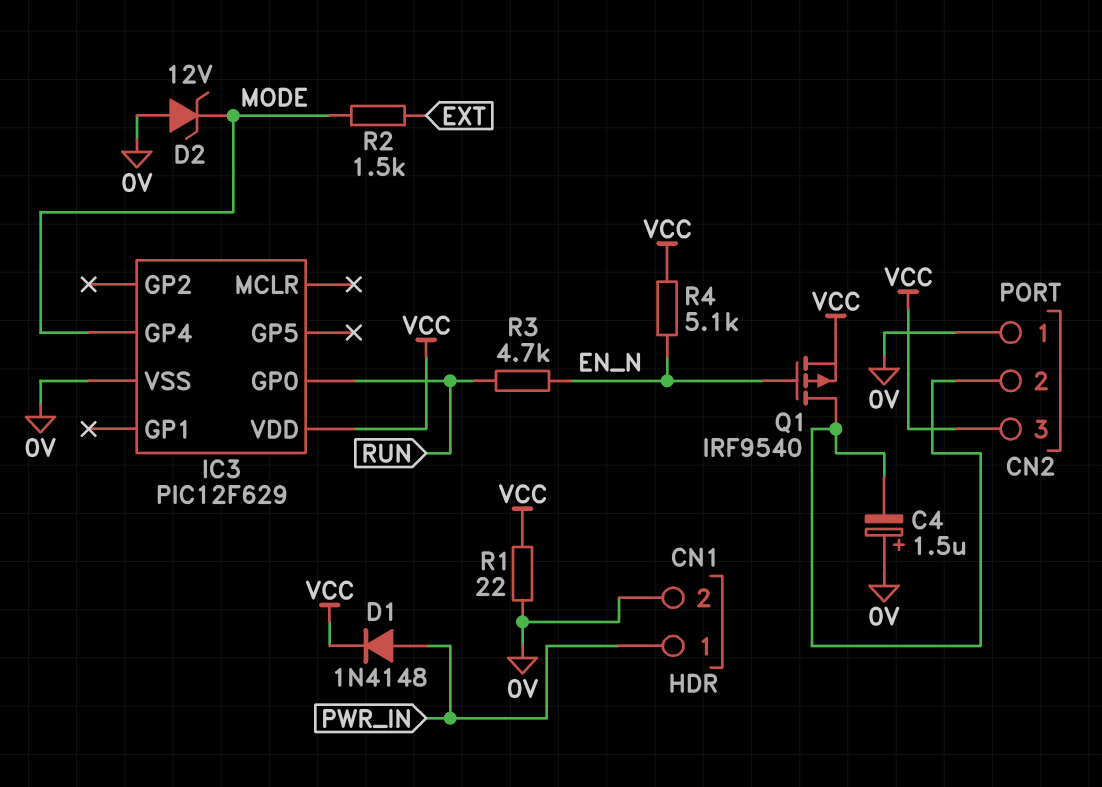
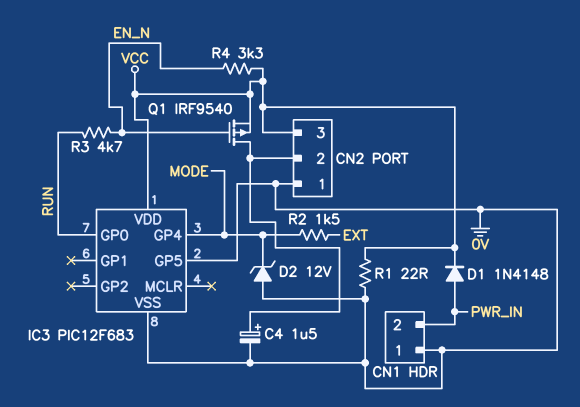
C4: 1.5uF (plus 0V, minus CN2/2) -> 1.5uF (plus CN2/2, minus 0V)
CN1 pin 1: PWR_IN -> 0V
CN1 pin 2: 0V -> PWR_IN
IC3: PIC12F629 -> PIC12F683
IC3 pin GP5: none -> 0V
R4: 5.1k (EN_N, VCC) -> 3.3k (EN_N, VCC)

